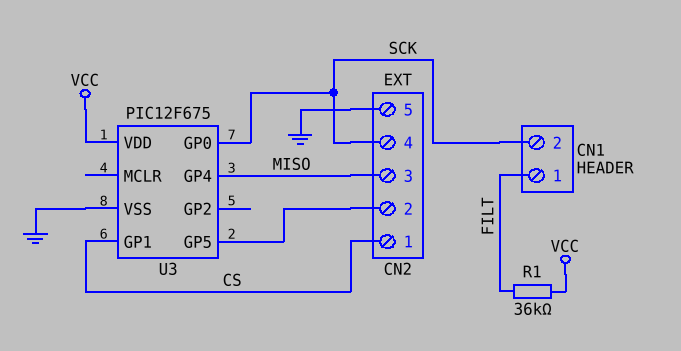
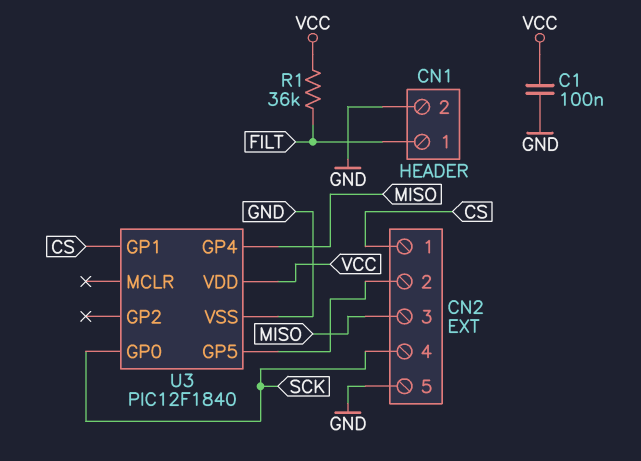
C1: none -> 100nF (GND, VCC)
CN1 pin 2: SCK -> GND
U3: PIC12F675 -> PIC12F1840

